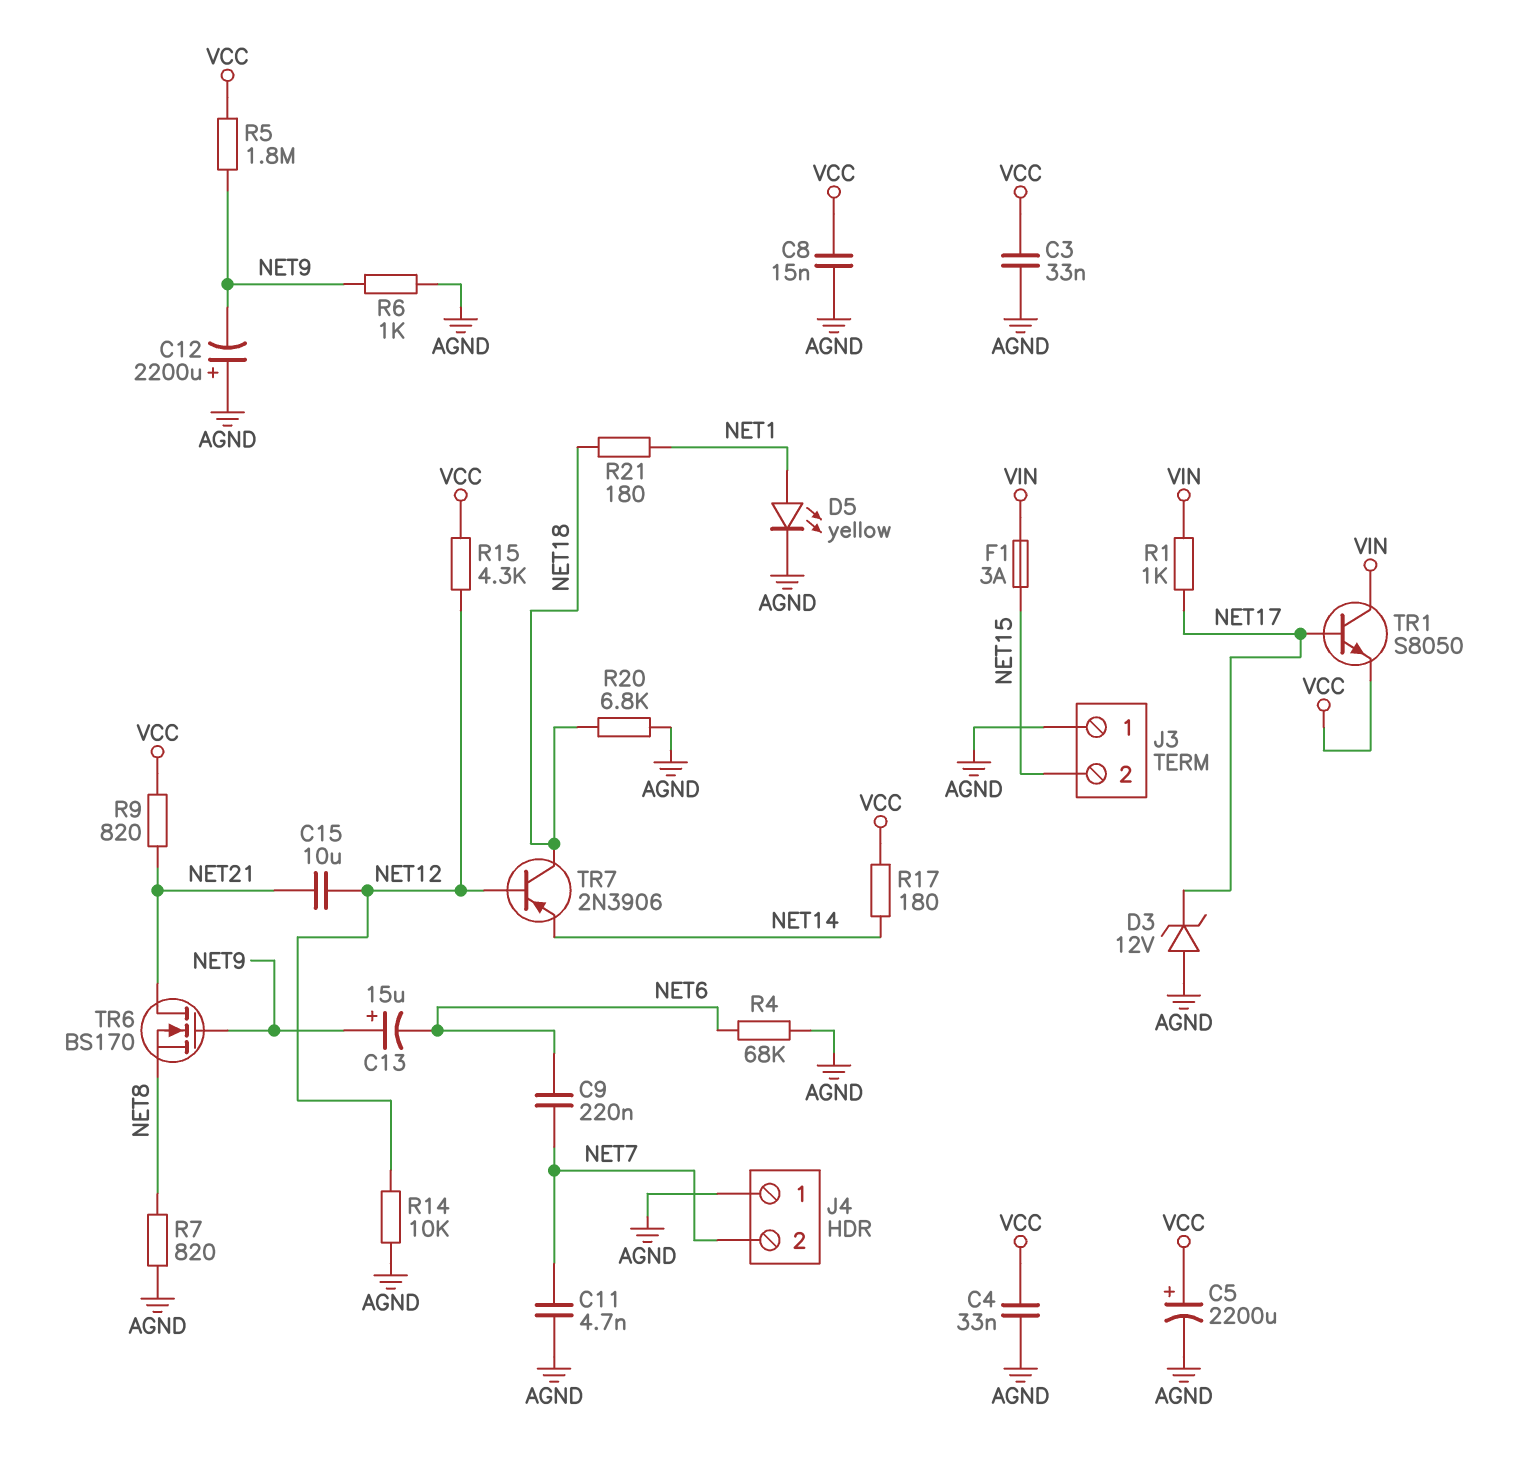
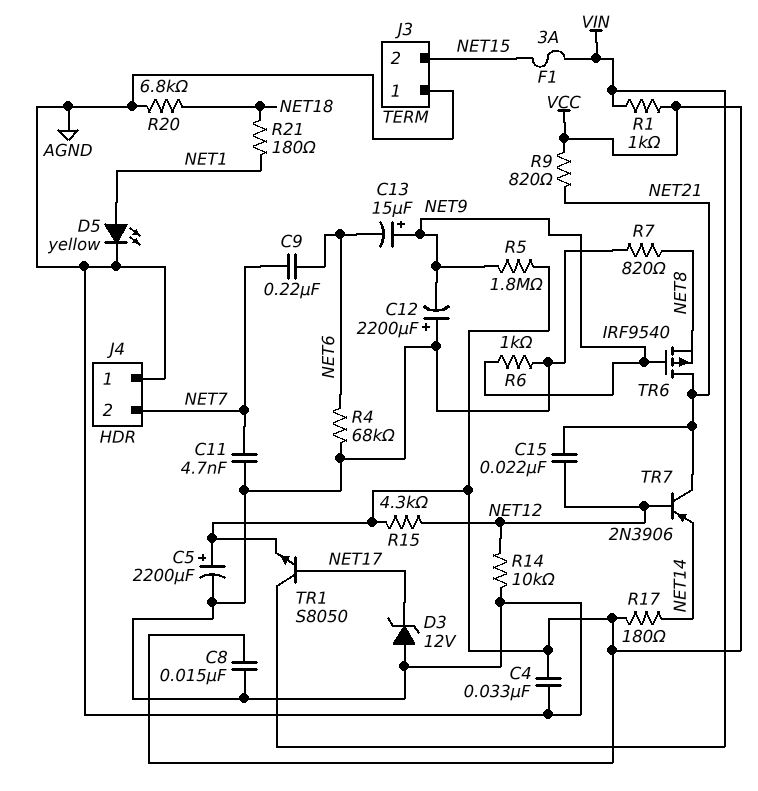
C3: 33nF (AGND, VCC) -> none
C15: 10uF (NET12, NET21) -> 22nF (NET12, NET21)
R1: 1k (NET17, VIN) -> 1k (VCC, VIN)
TR6: NMOS BS170 (G NET9, D NET21, S NET8) -> PMOS IRF9540 (G NET9, D NET21, S NET8)
TR7: PNP 2N3906 (B NET12, C NET18, E NET14) -> PNP 2N3906 (B NET12, C NET21, E NET14)

